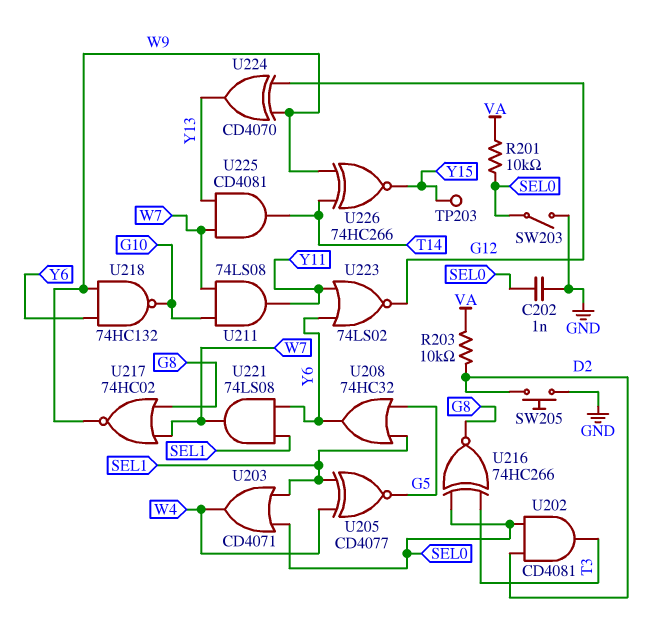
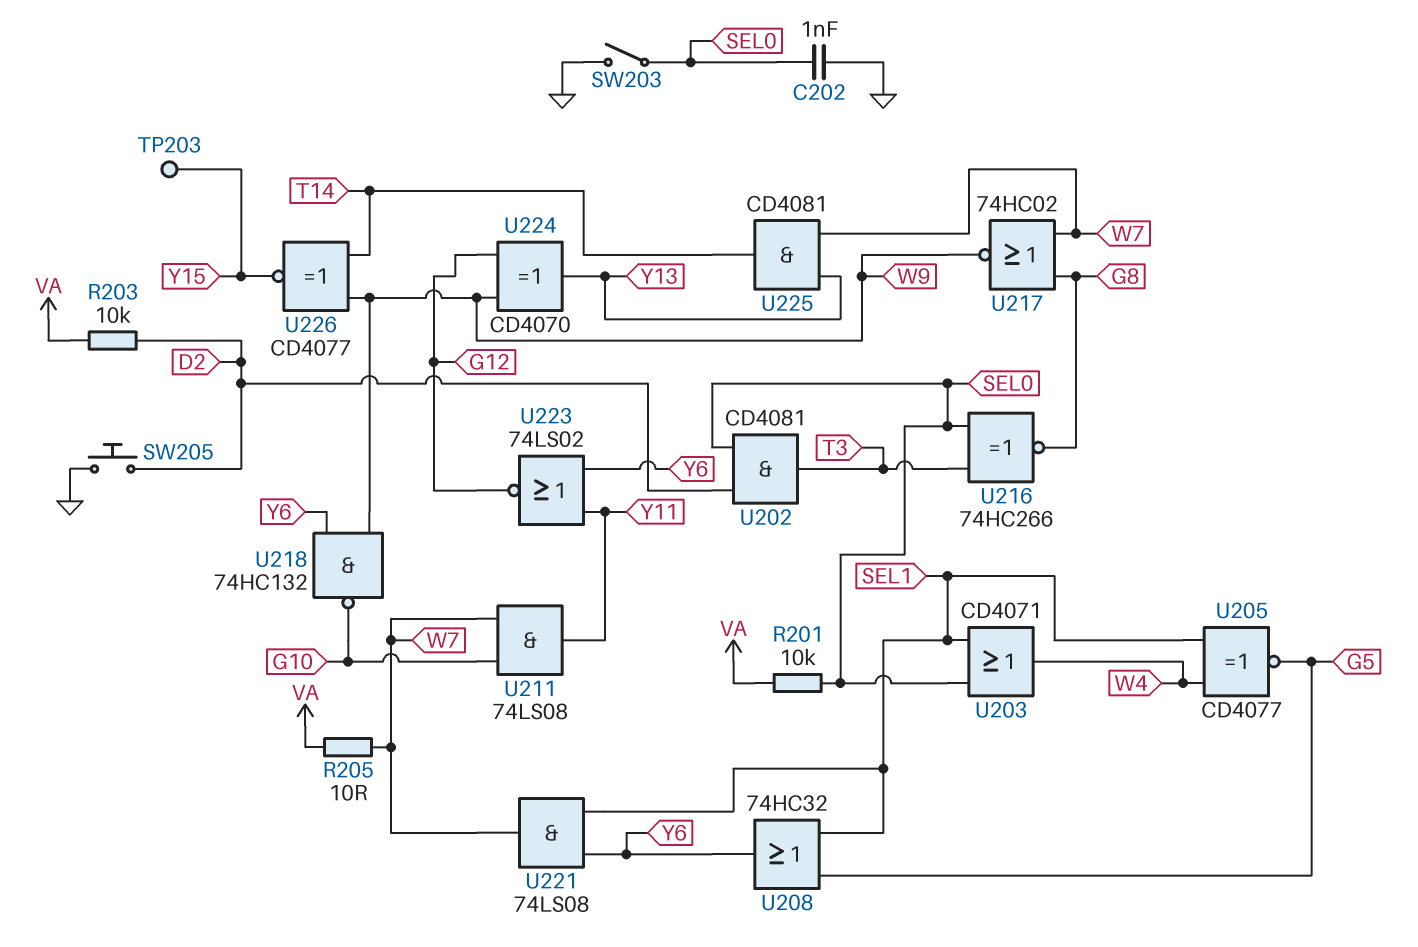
R205: none -> 10 (VA, W7)
U226: XNOR 74HC266 (in T14, in W9, out Y15) -> XNOR CD4077 (in T14, in W9, out Y15)

